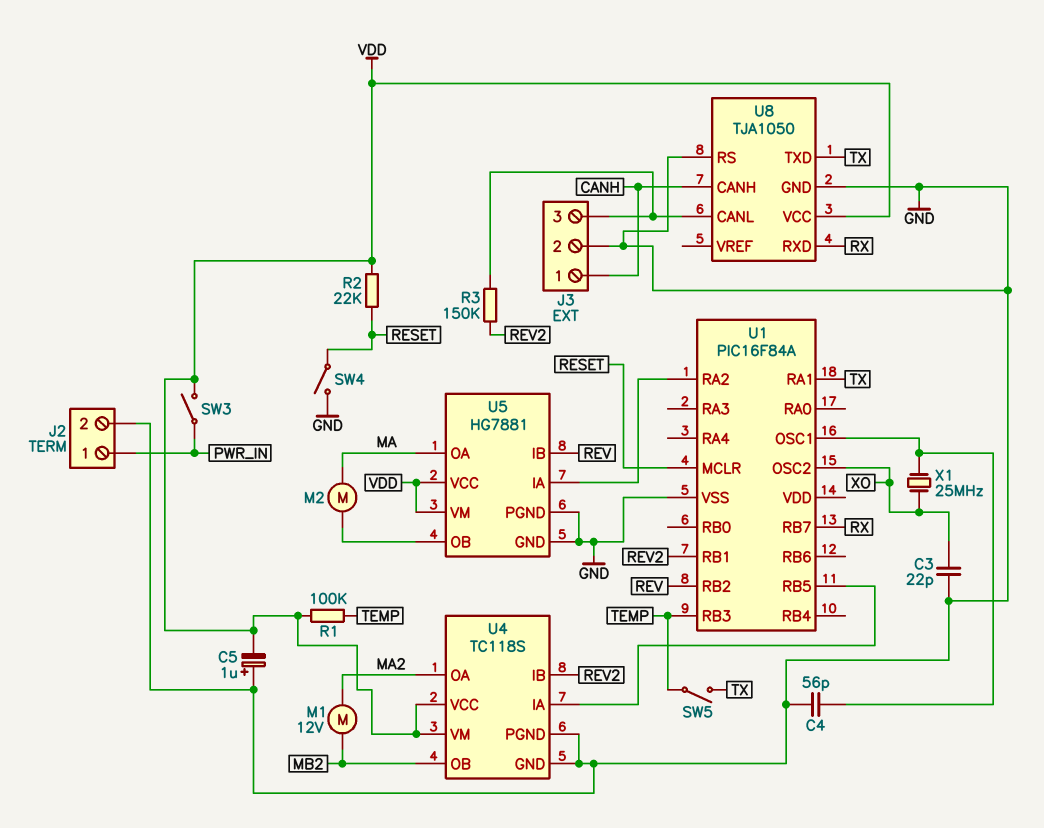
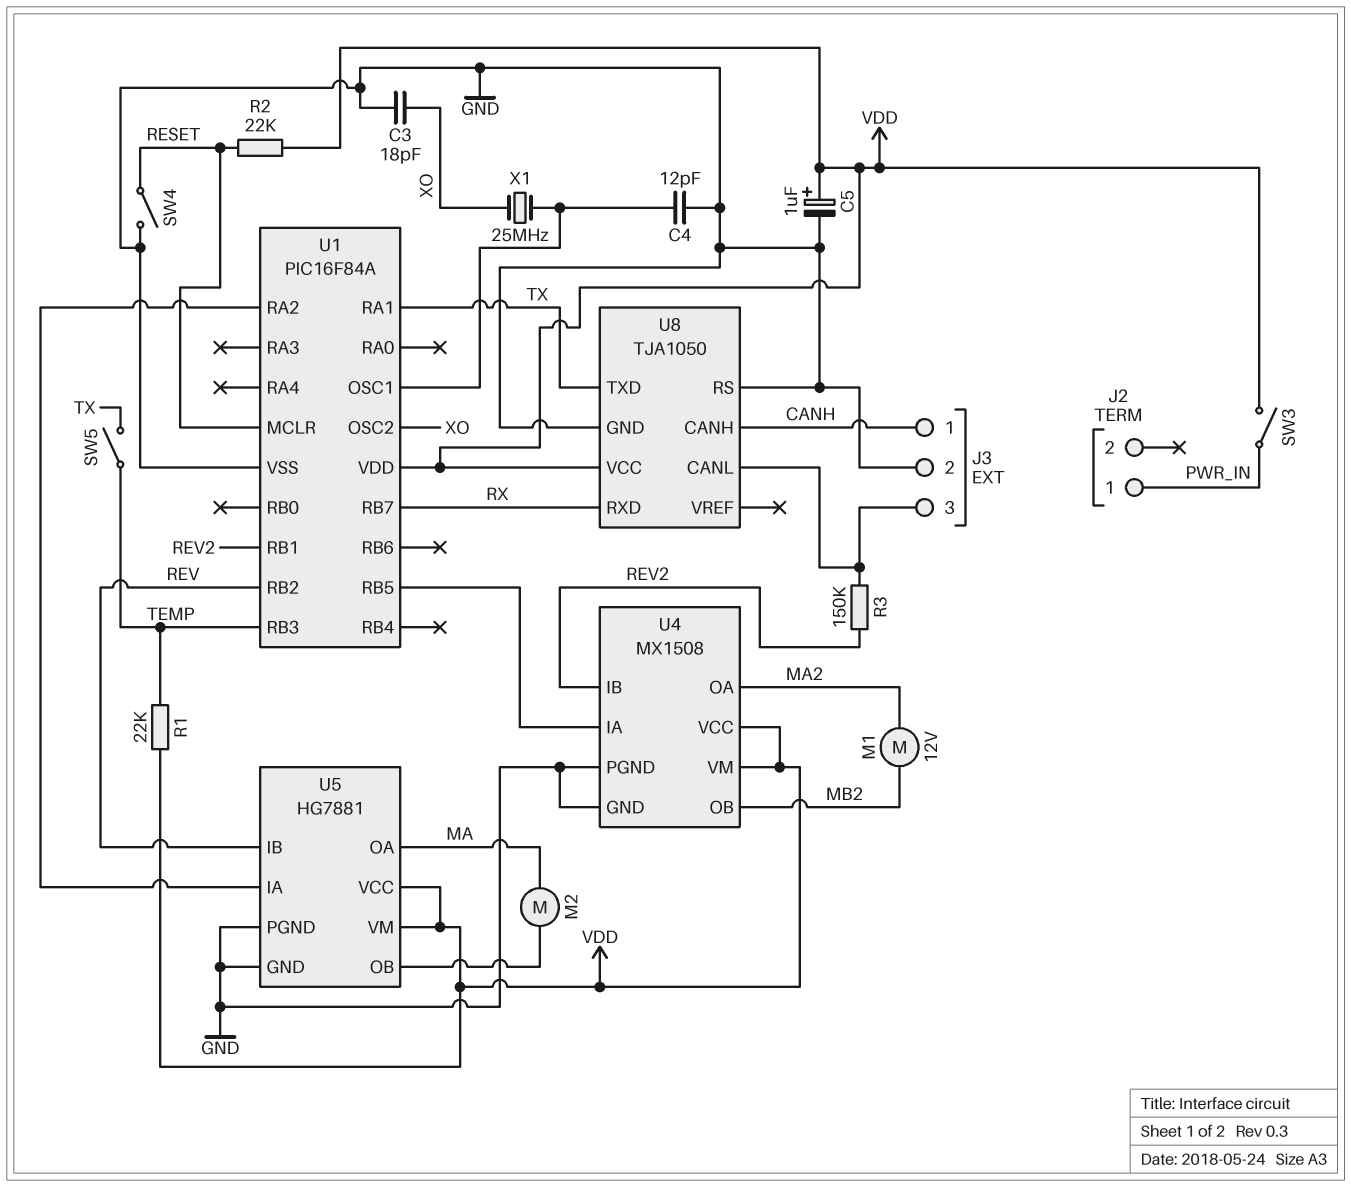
C3: 22pF (GND, XO) -> 18pF (GND, XO)
C4: 56pF (GND, U1/OSC1) -> 12pF (GND, U1/OSC1)
C5: 1uF (plus GND, minus VDD) -> 1uF (plus VDD, minus GND)
J2 pin 2: GND -> none
R1: 100k (TEMP, VDD) -> 22k (TEMP, VDD)
U1 pin VDD: none -> VDD
U4: TC118S -> MX1508

